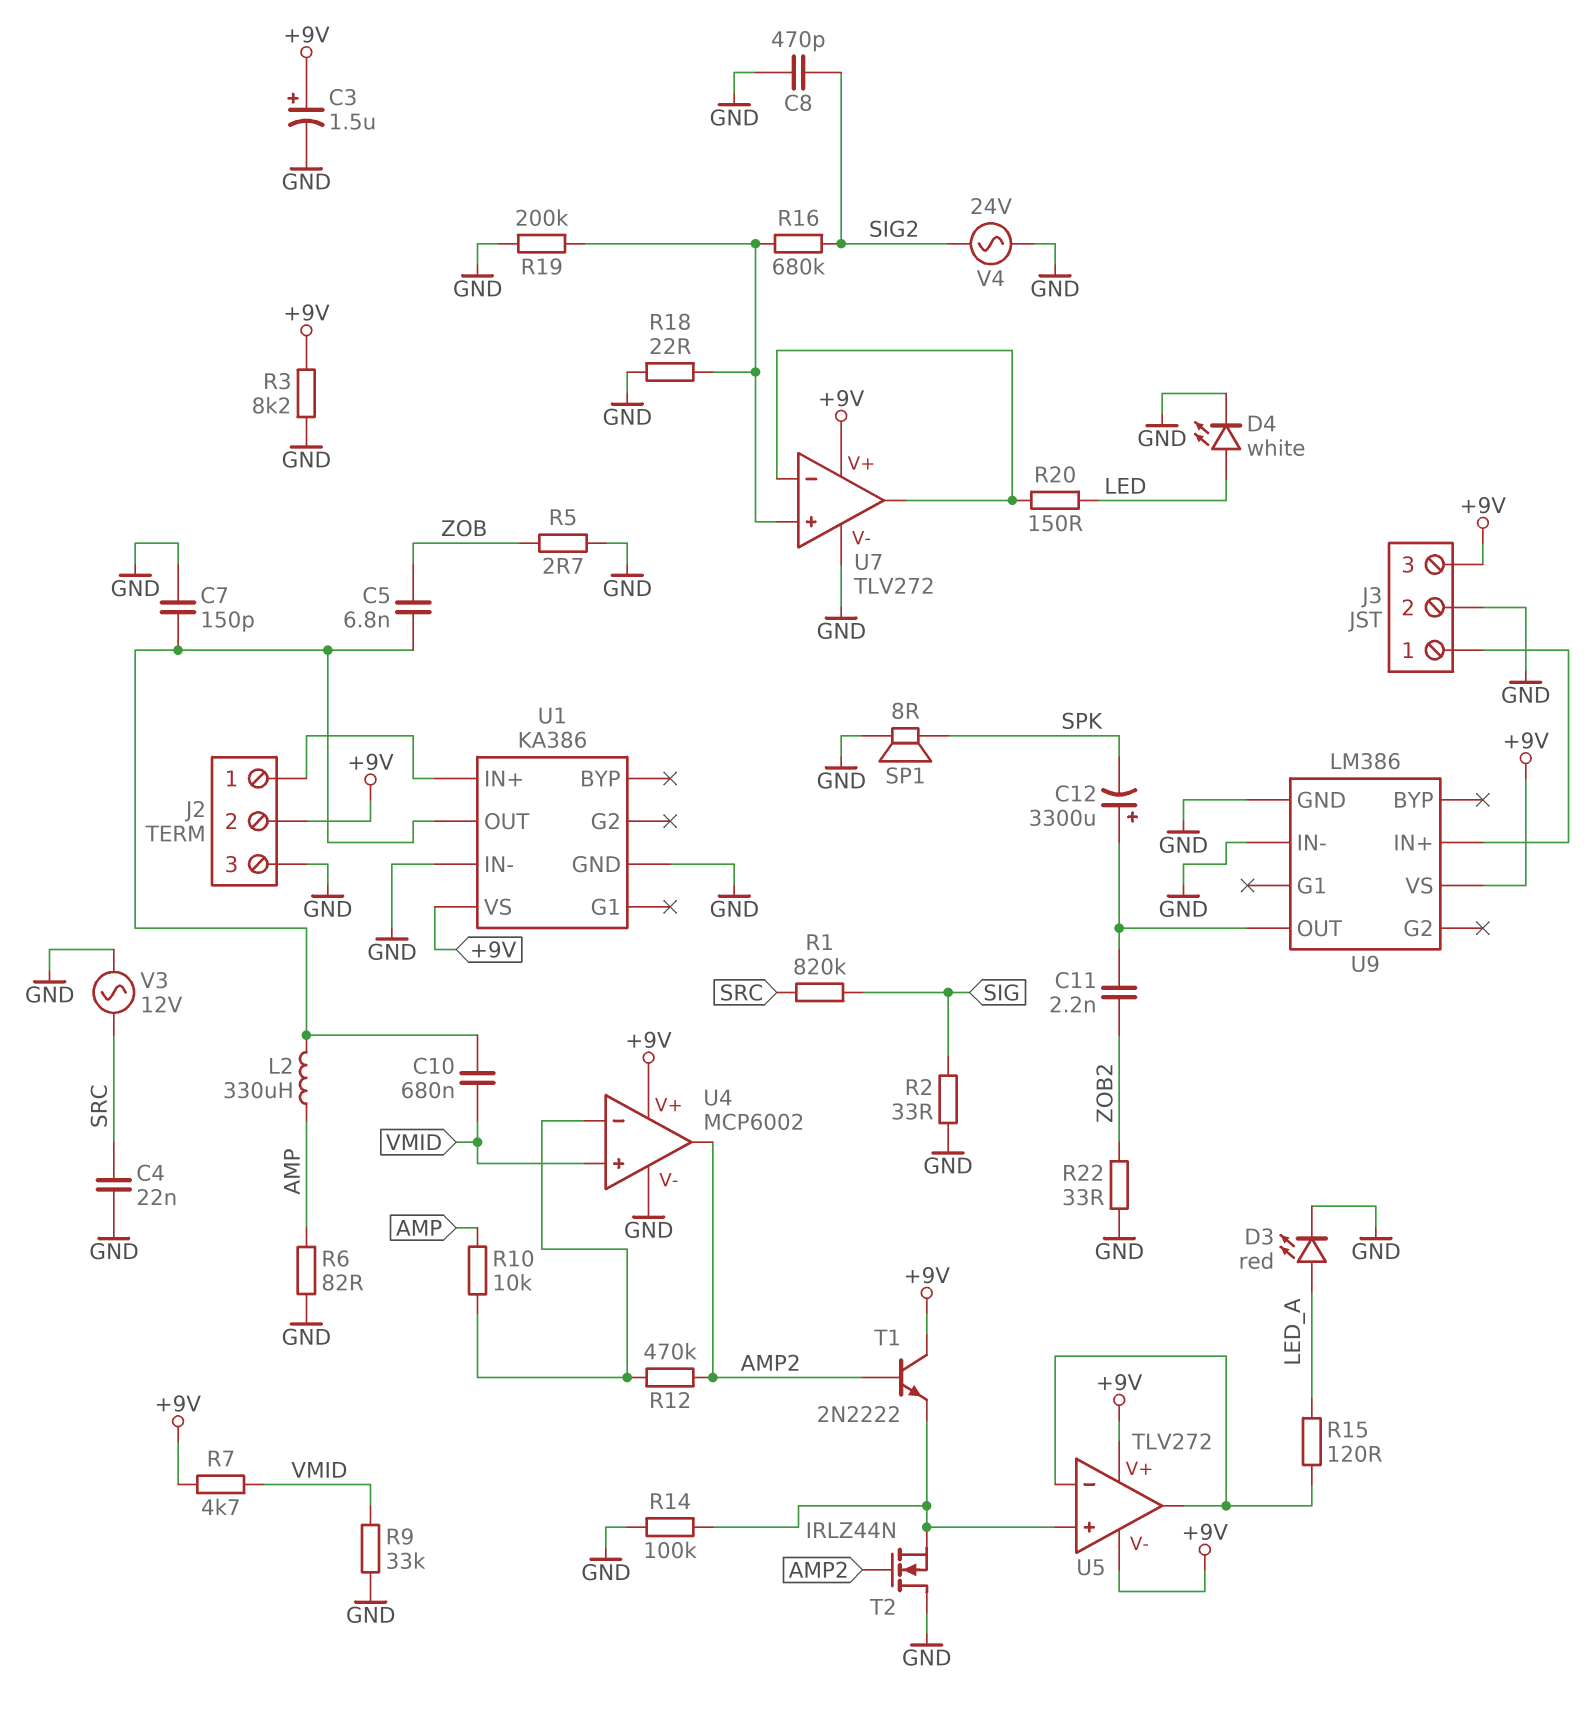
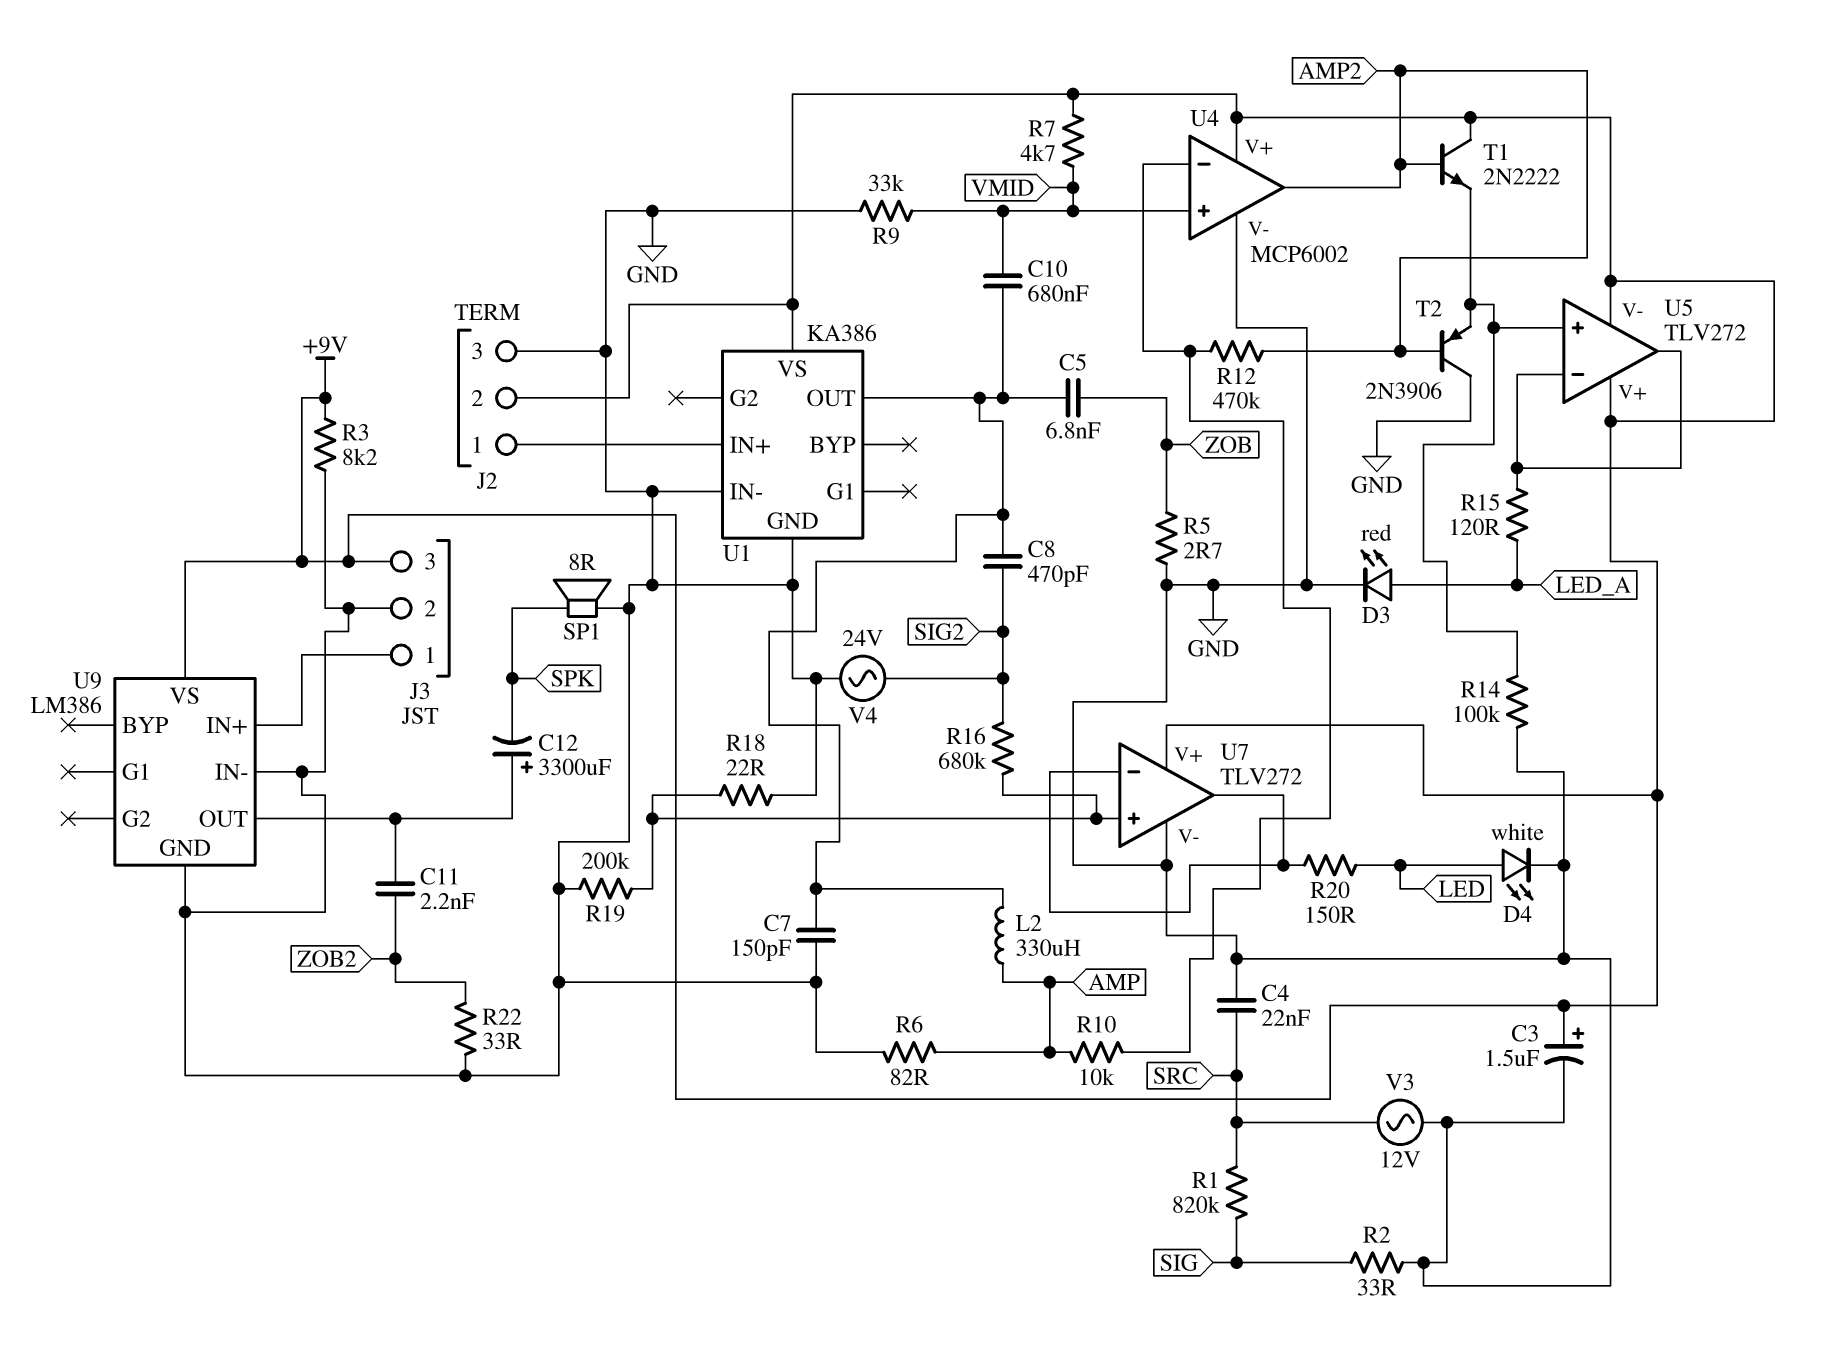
C8: 470pF (GND, SIG2) -> 470pF (SIG2, U1/OUT)
T2: NMOS IRLZ44N (G AMP2, D GND, S U5/in+) -> PNP 2N3906 (B AMP2, C GND, E U5/in+)

